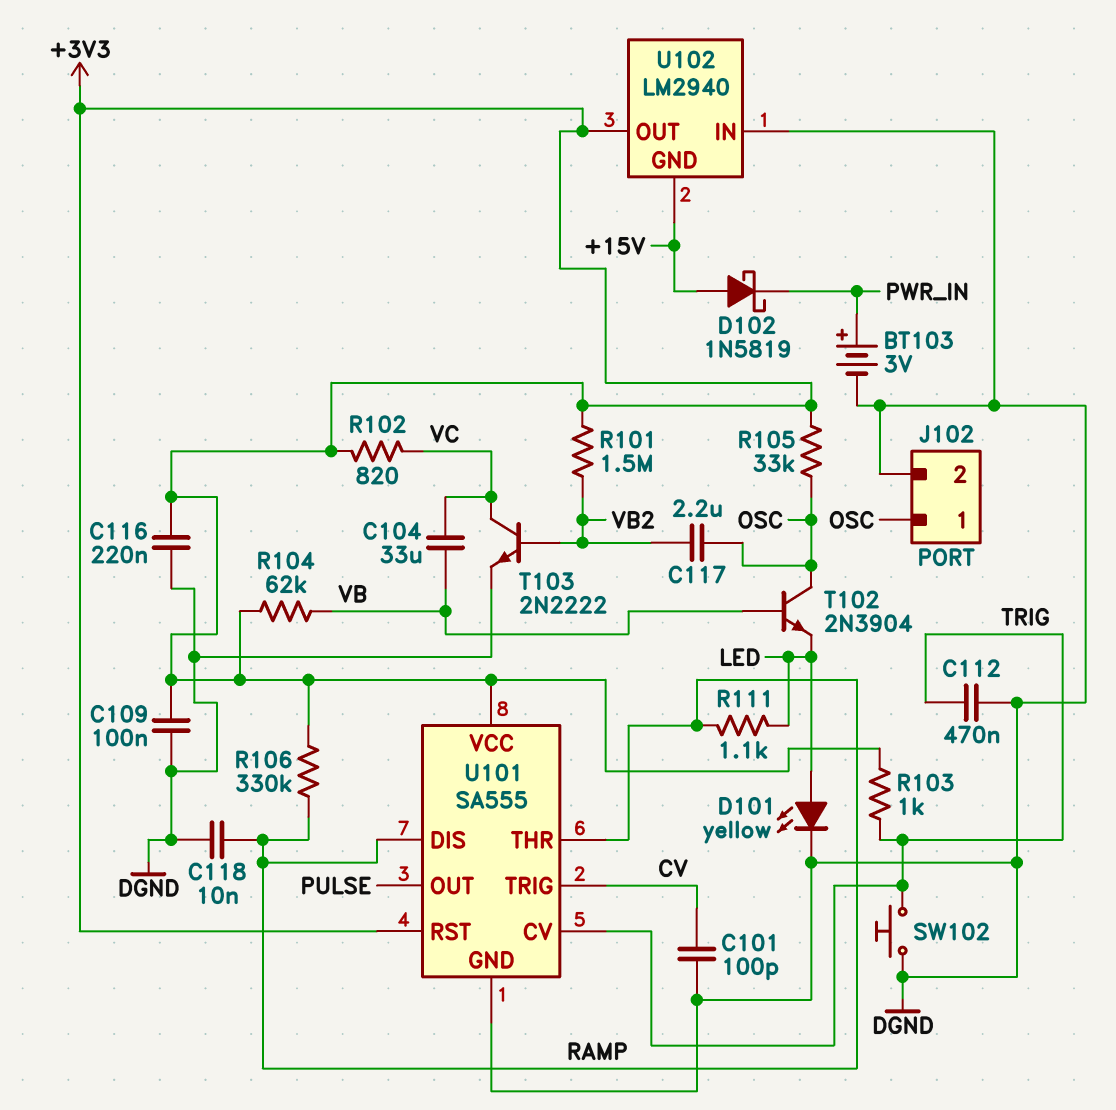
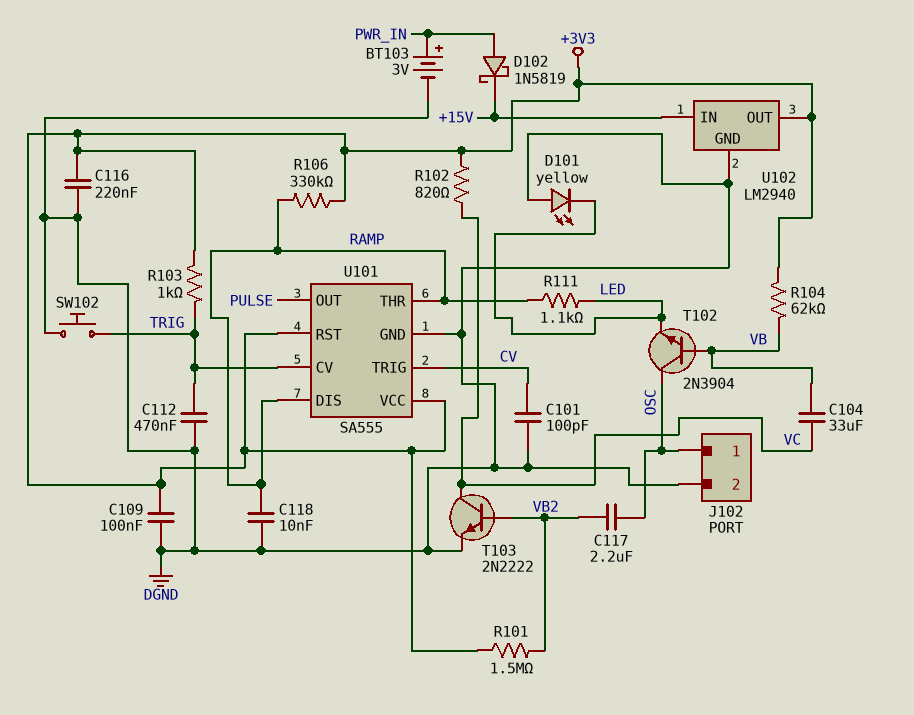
D101: LED yellow (A LED, K DGND) -> LED yellow (A DGND, K LED)
D102: schottky 1N5819 (A +15V, K PWR_IN) -> schottky 1N5819 (A PWR_IN, K +15V)
R105: 33k (+3V3, OSC) -> none
U102 pin GND: +15V -> DGND
U102 pin IN: DGND -> +15V

